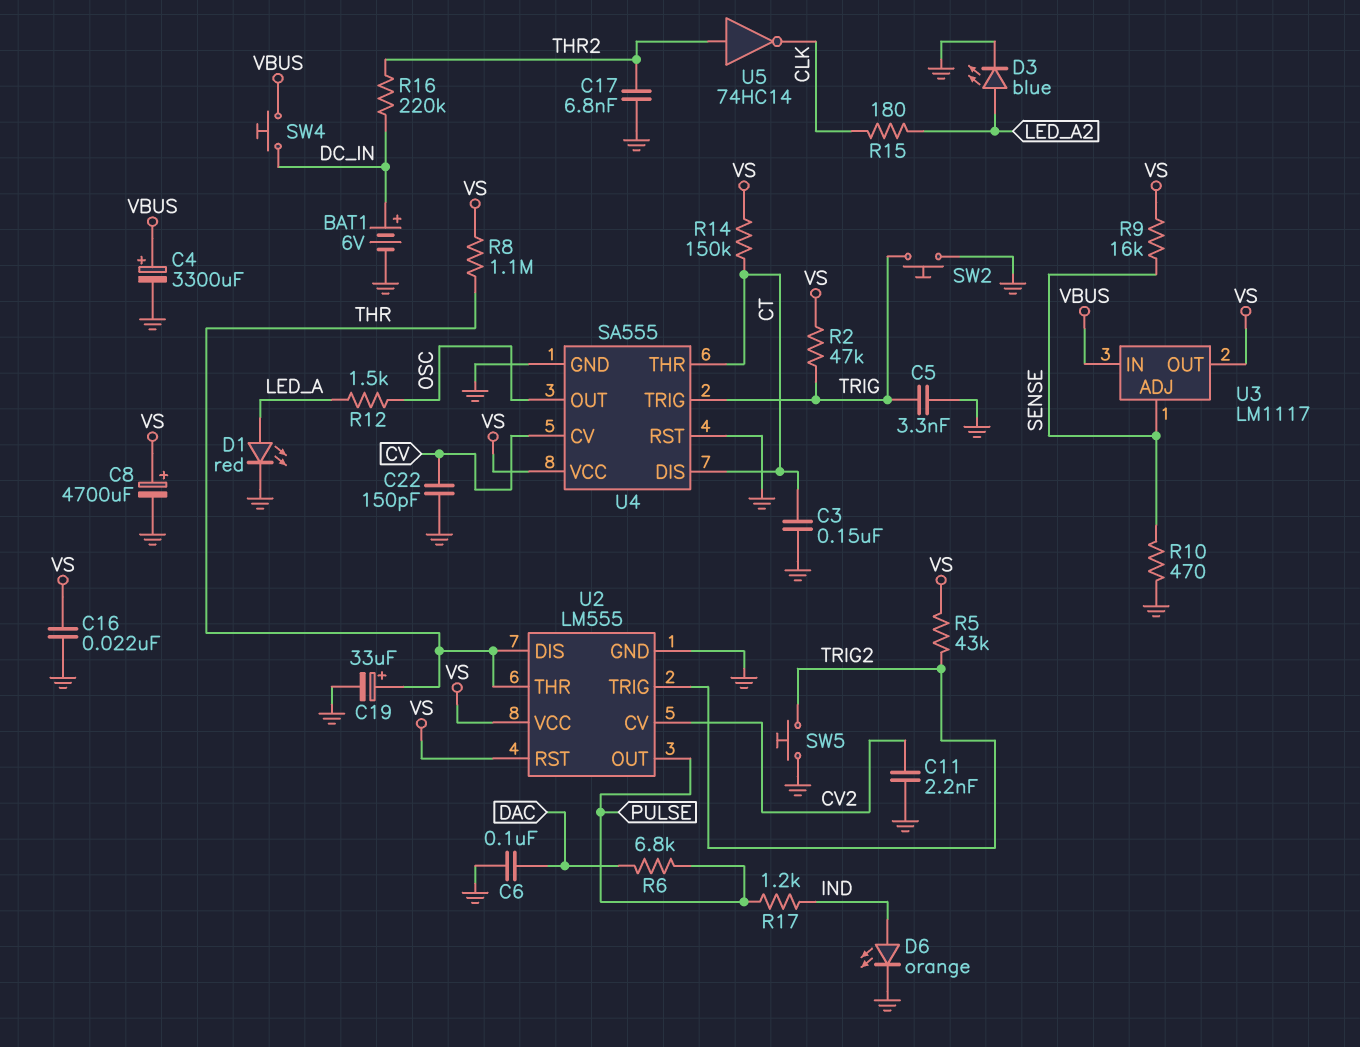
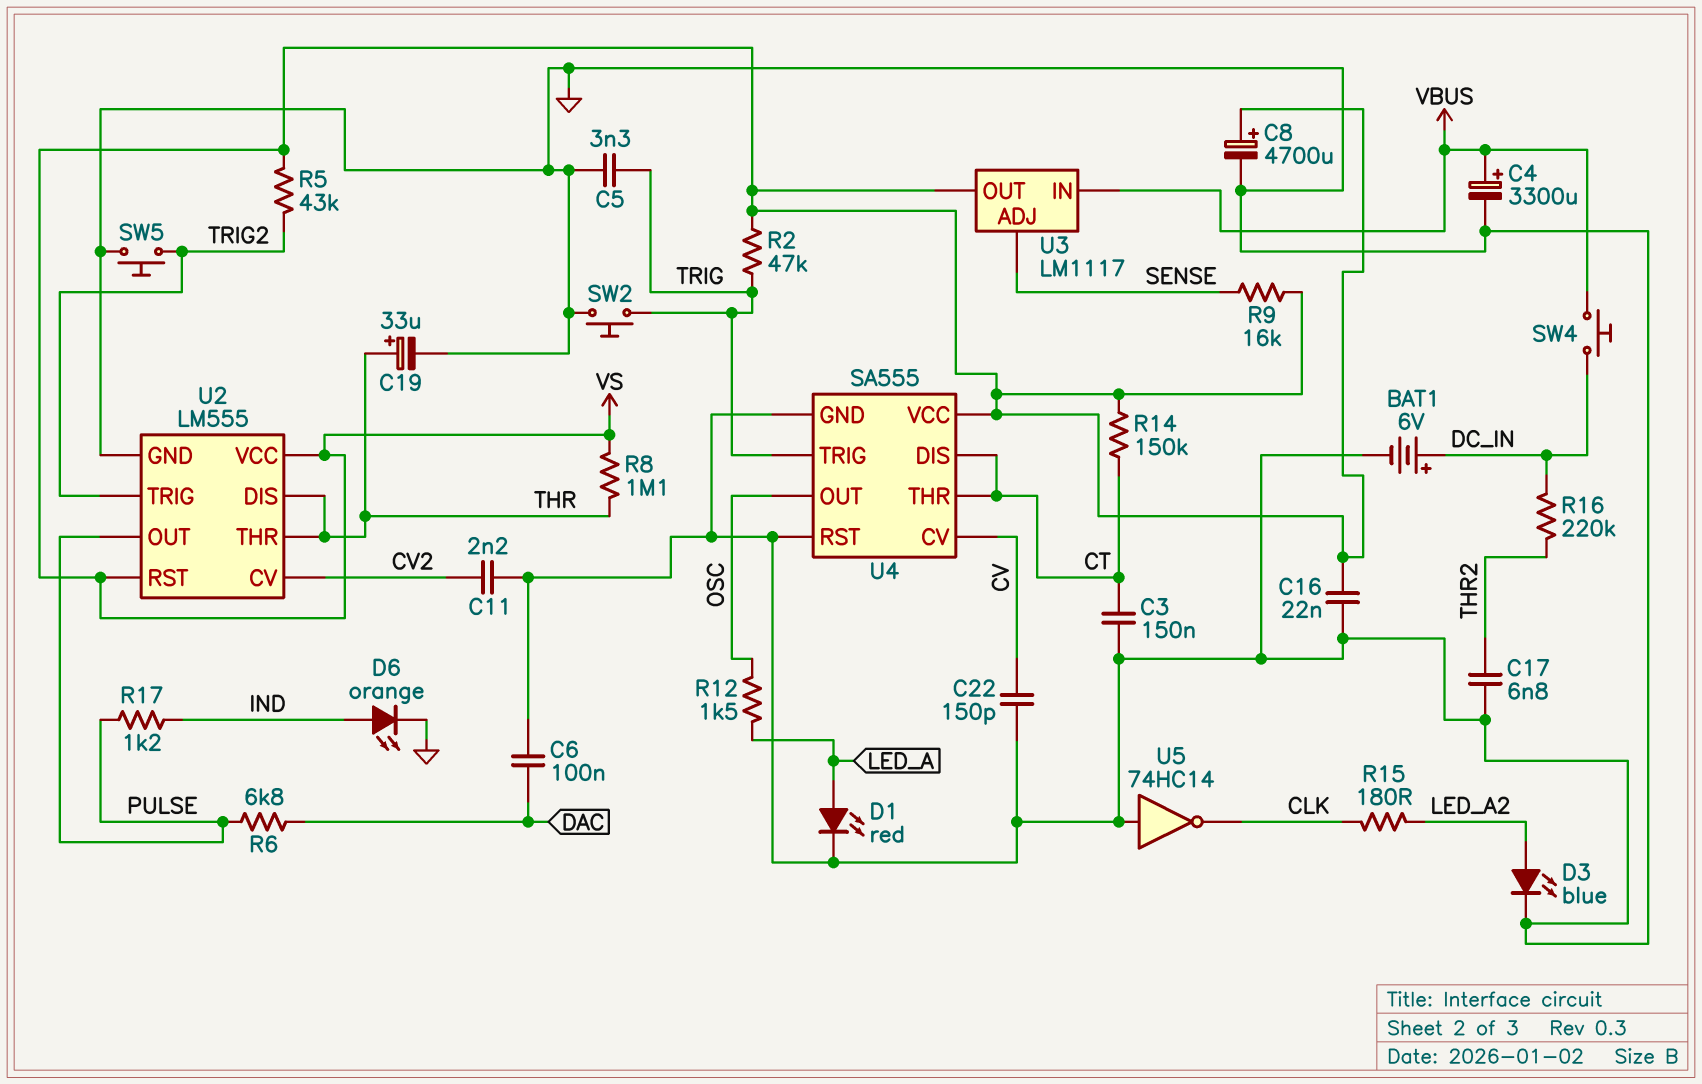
R10: 470 (GND, SENSE) -> none
U5: NOT 74HC14 (in THR2, out CLK) -> NOT 74HC14 (in GND, out CLK)

